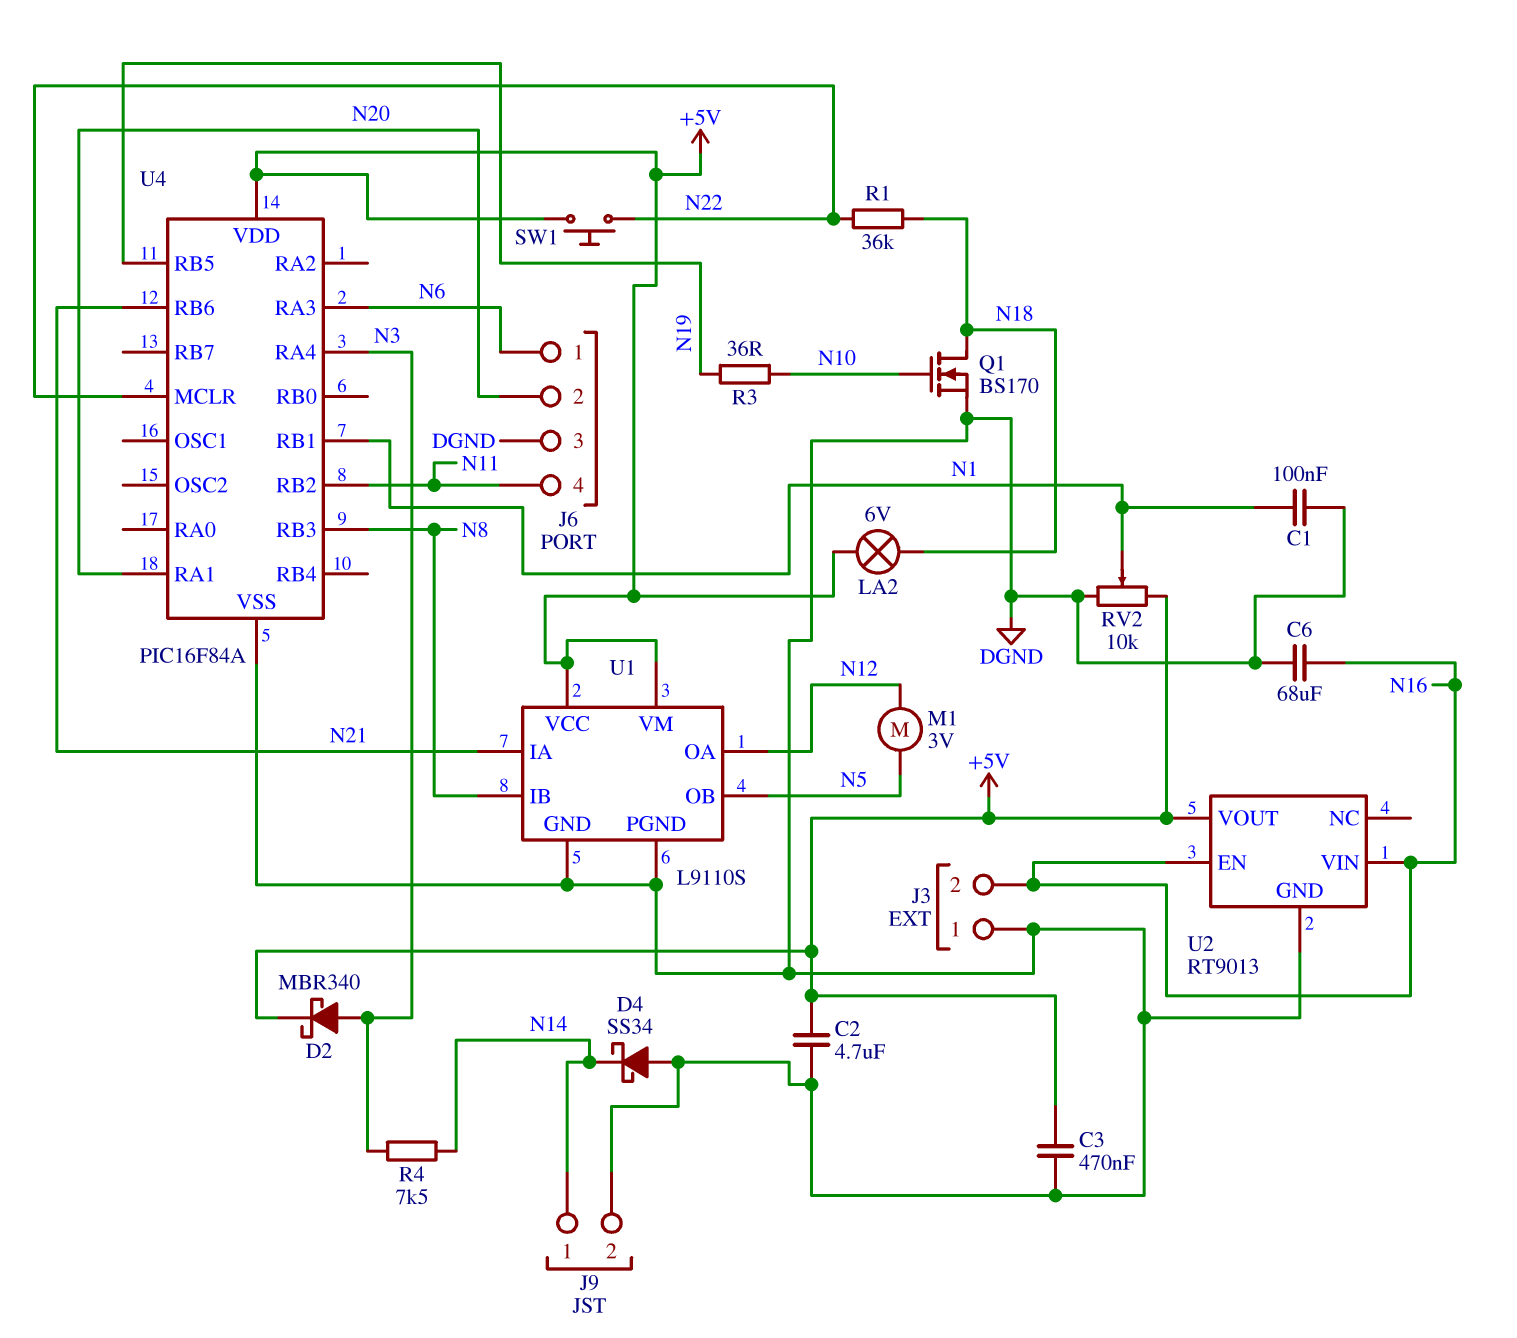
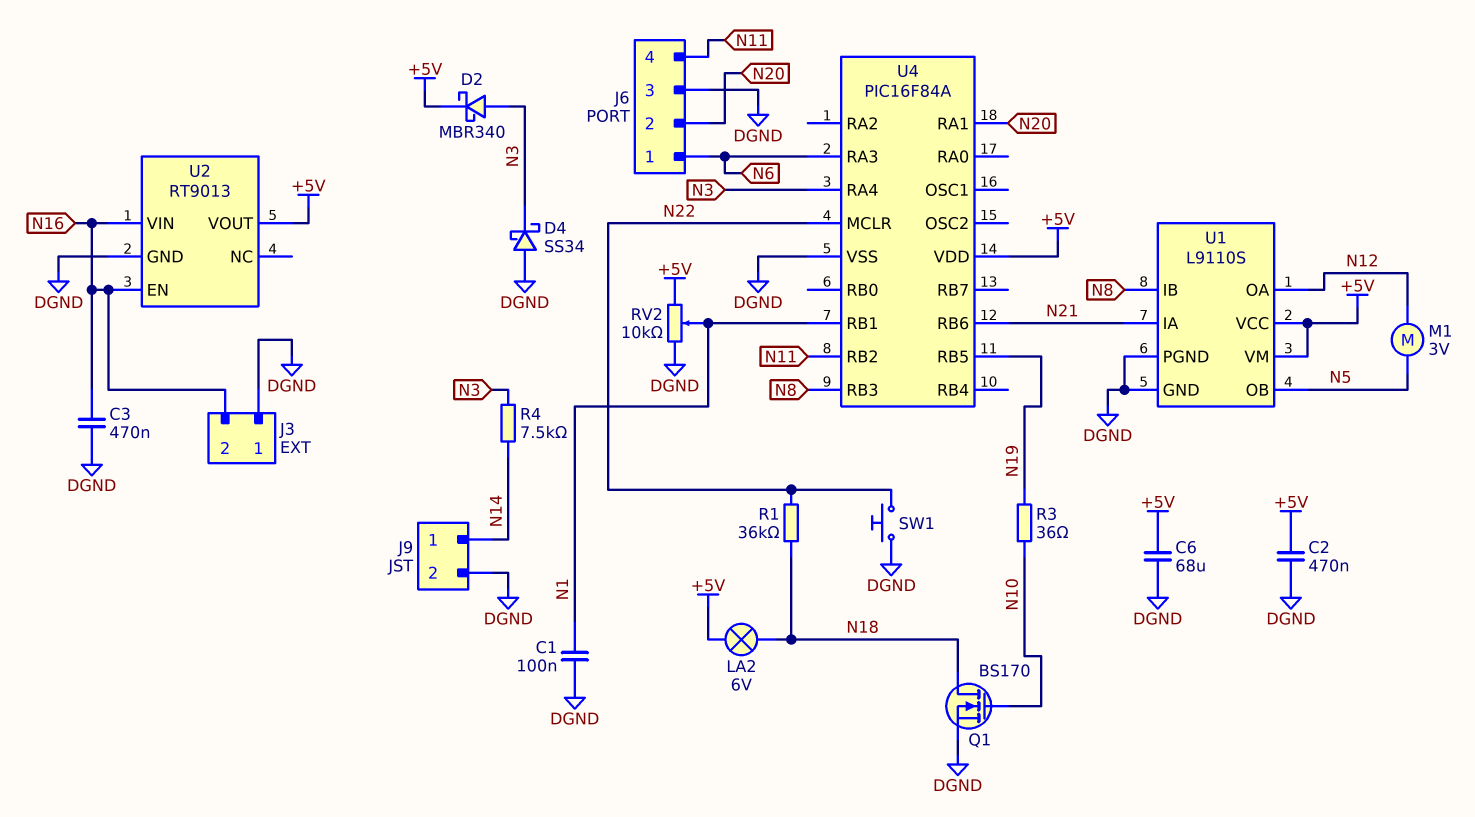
C2: 4.7uF (+5V, DGND) -> 470nF (+5V, DGND)
C3: 470nF (+5V, DGND) -> 470nF (DGND, N16)
C6: 68uF (DGND, N16) -> 68uF (+5V, DGND)
D4: schottky SS34 (A DGND, K N14) -> schottky SS34 (A DGND, K N3)
SW1: button (+5V, N22) -> button (DGND, N22)

